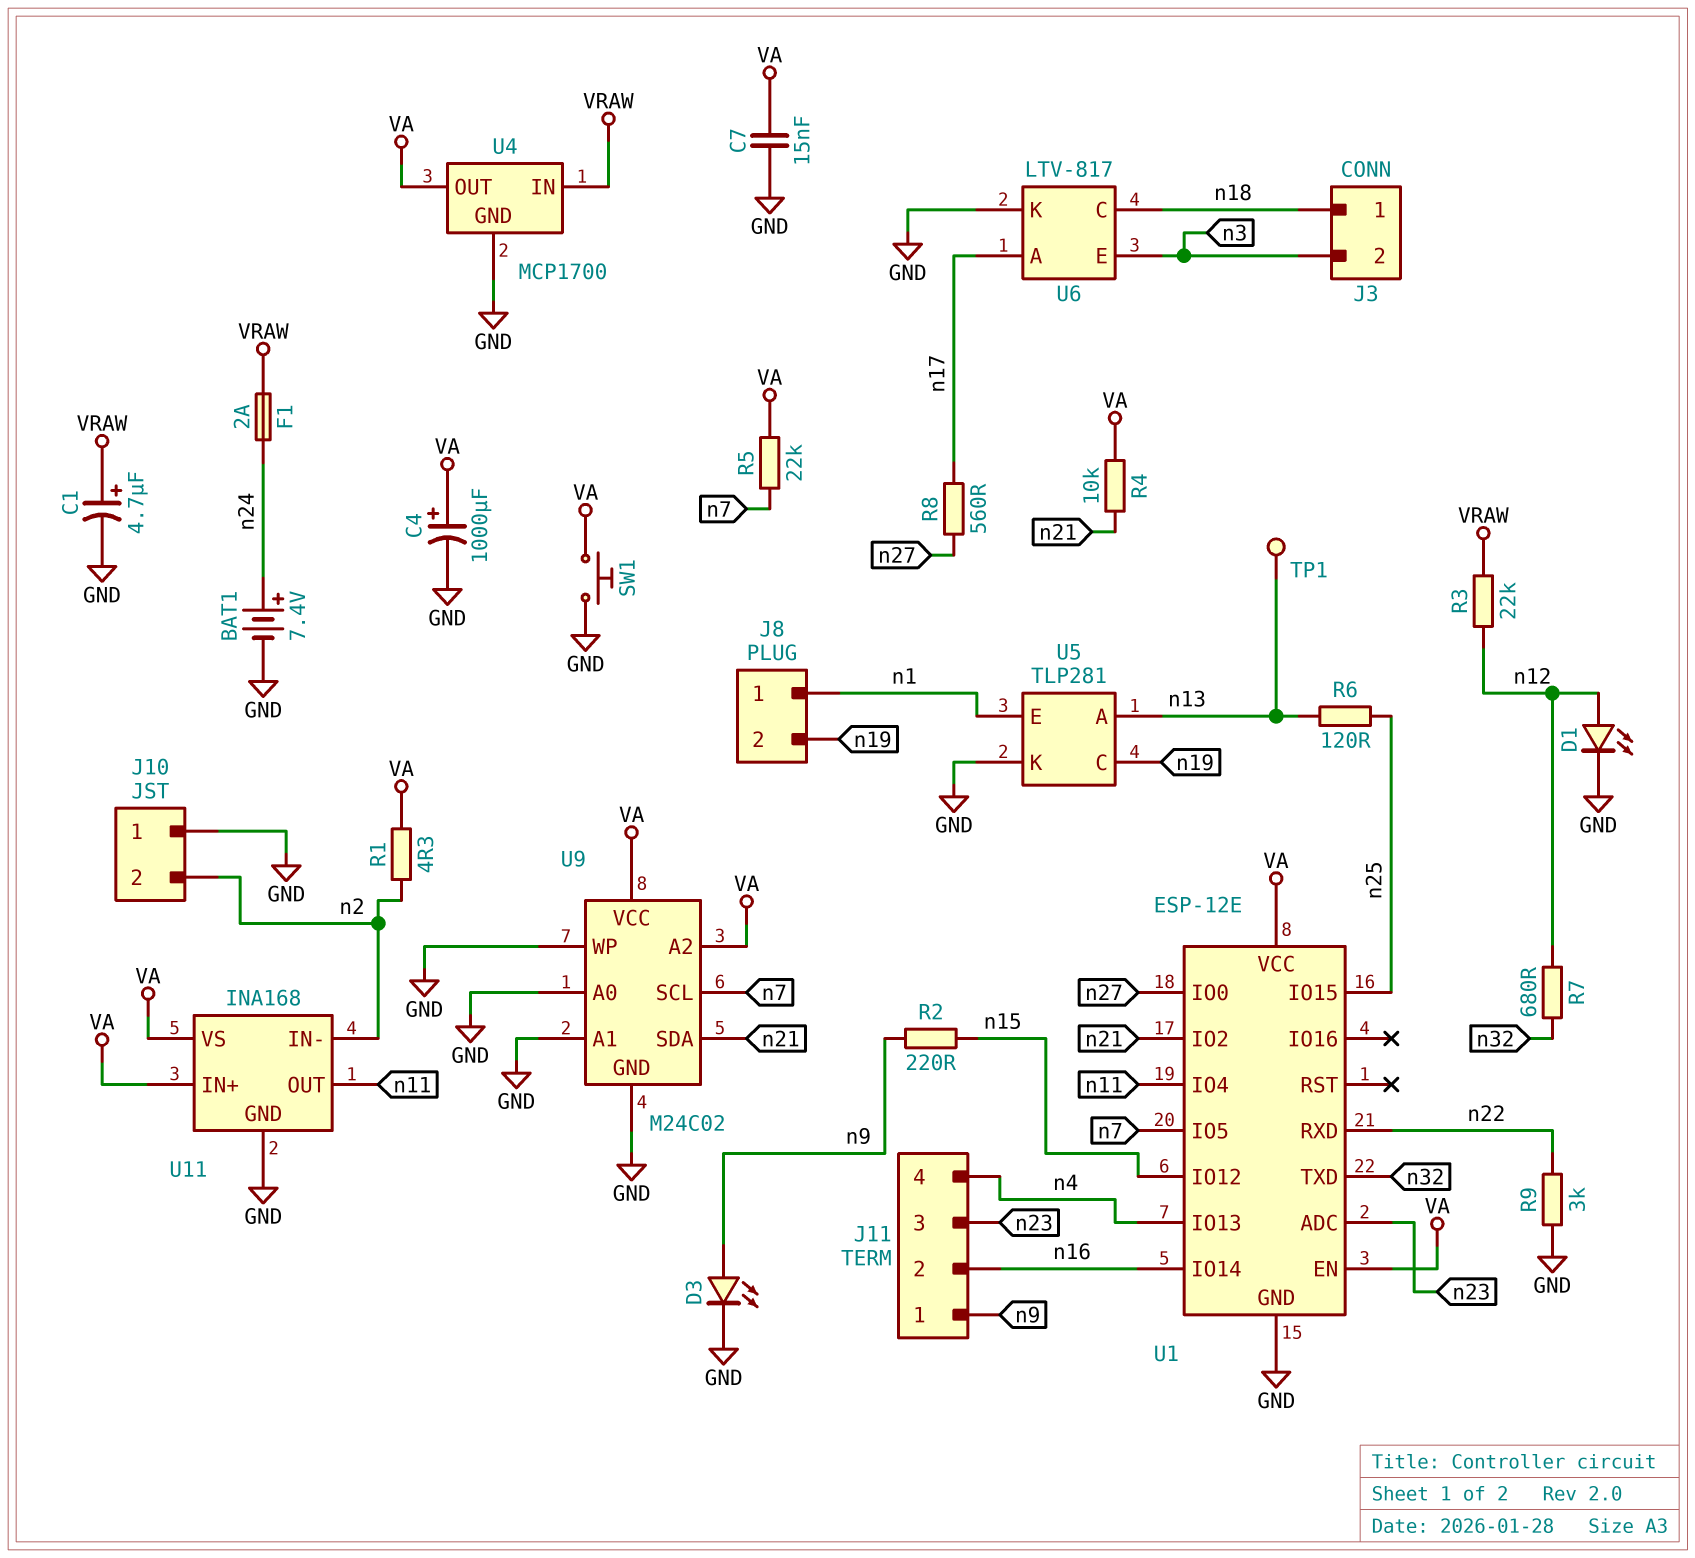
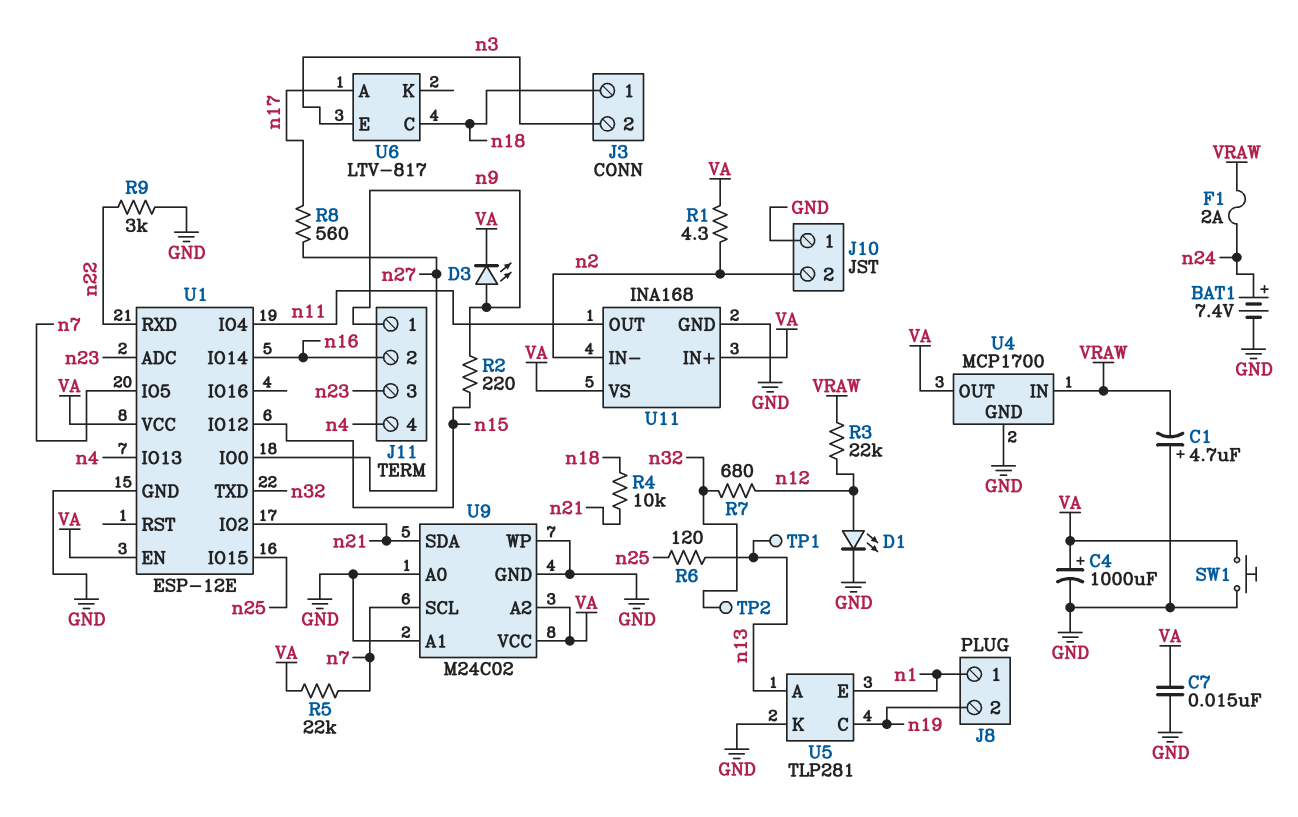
C1: 4.7uF (plus VRAW, minus GND) -> 4.7uF (plus GND, minus VRAW)
D3: LED (A n9, K GND) -> LED (A n9, K VA)
R4: 10k (VA, n21) -> 10k (n18, n21)
TP2: none -> test point (n32)
U6 pin K: GND -> none

